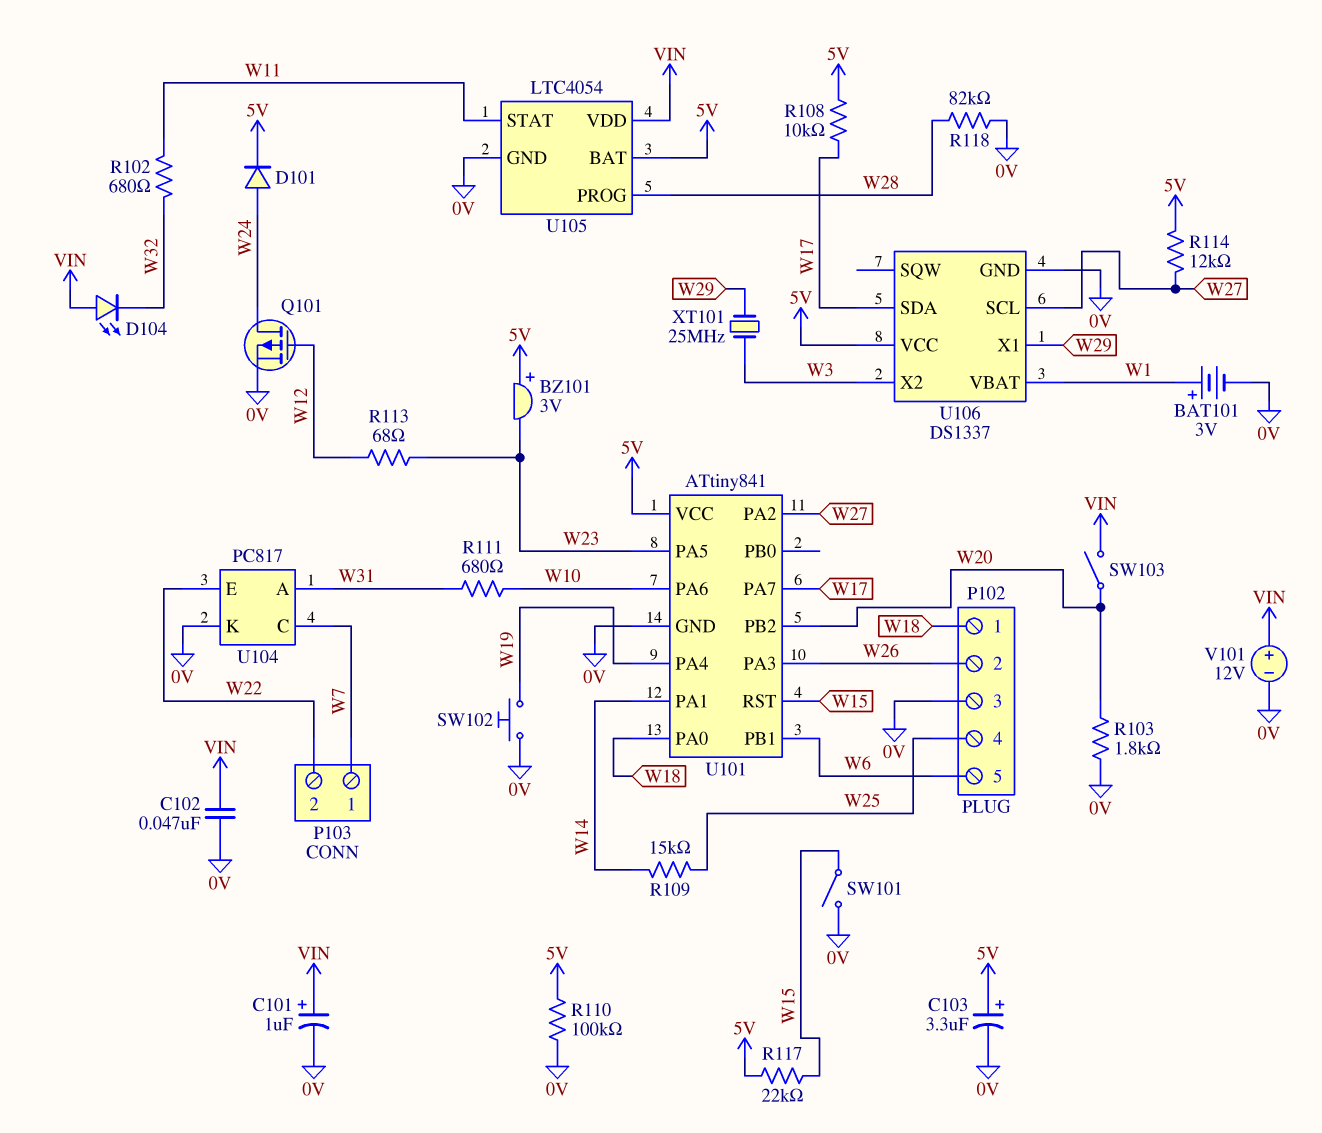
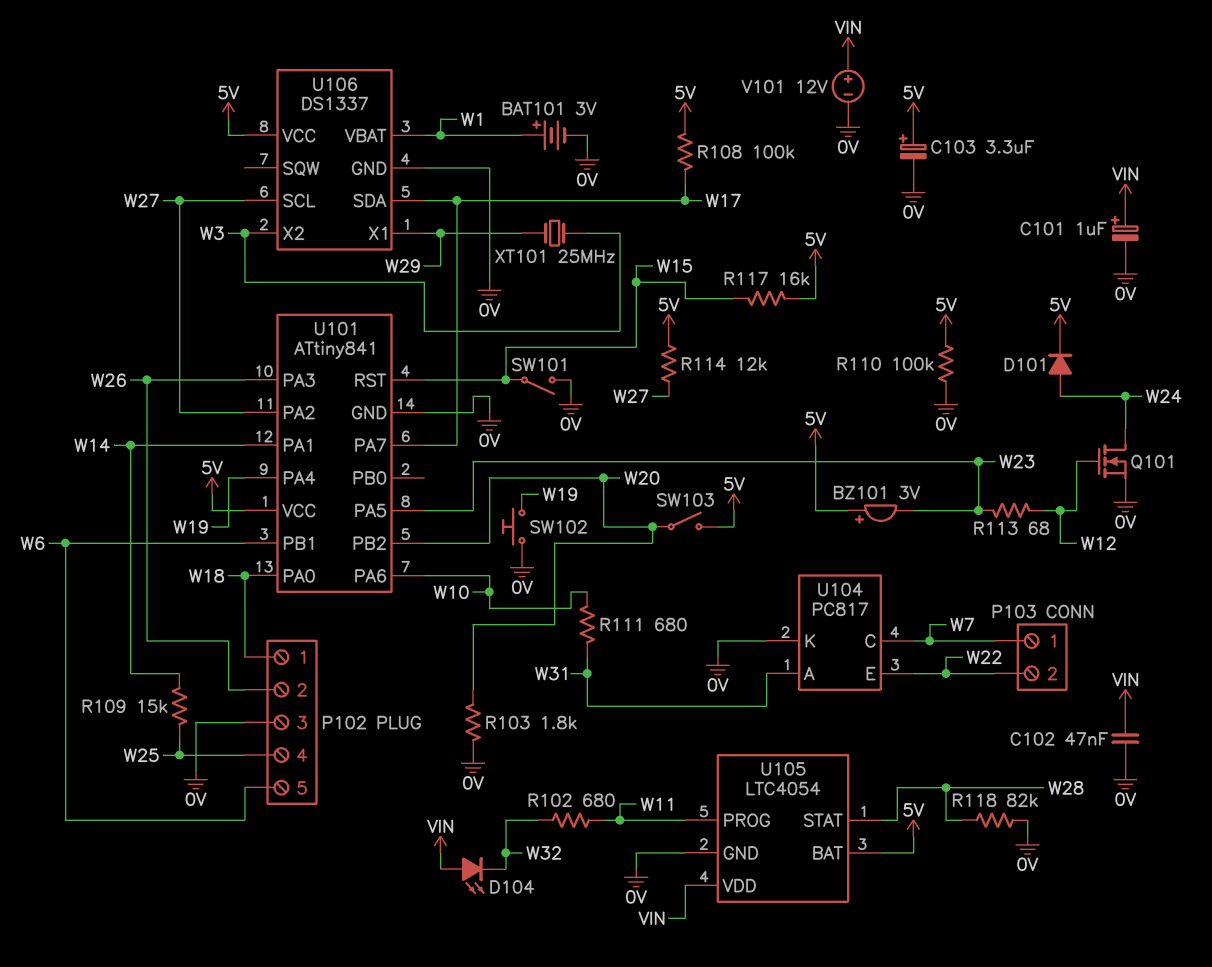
Q101: PMOS (G W12, D W24, S 0V) -> NMOS (G W12, D W24, S 0V)
R108: 10k (5V, W17) -> 100k (5V, W17)
R117: 22k (5V, W15) -> 16k (5V, W15)
SW103: switch (VIN, W20) -> switch (5V, W20)
U105 pin PROG: W28 -> W11
U105 pin STAT: W11 -> W28

